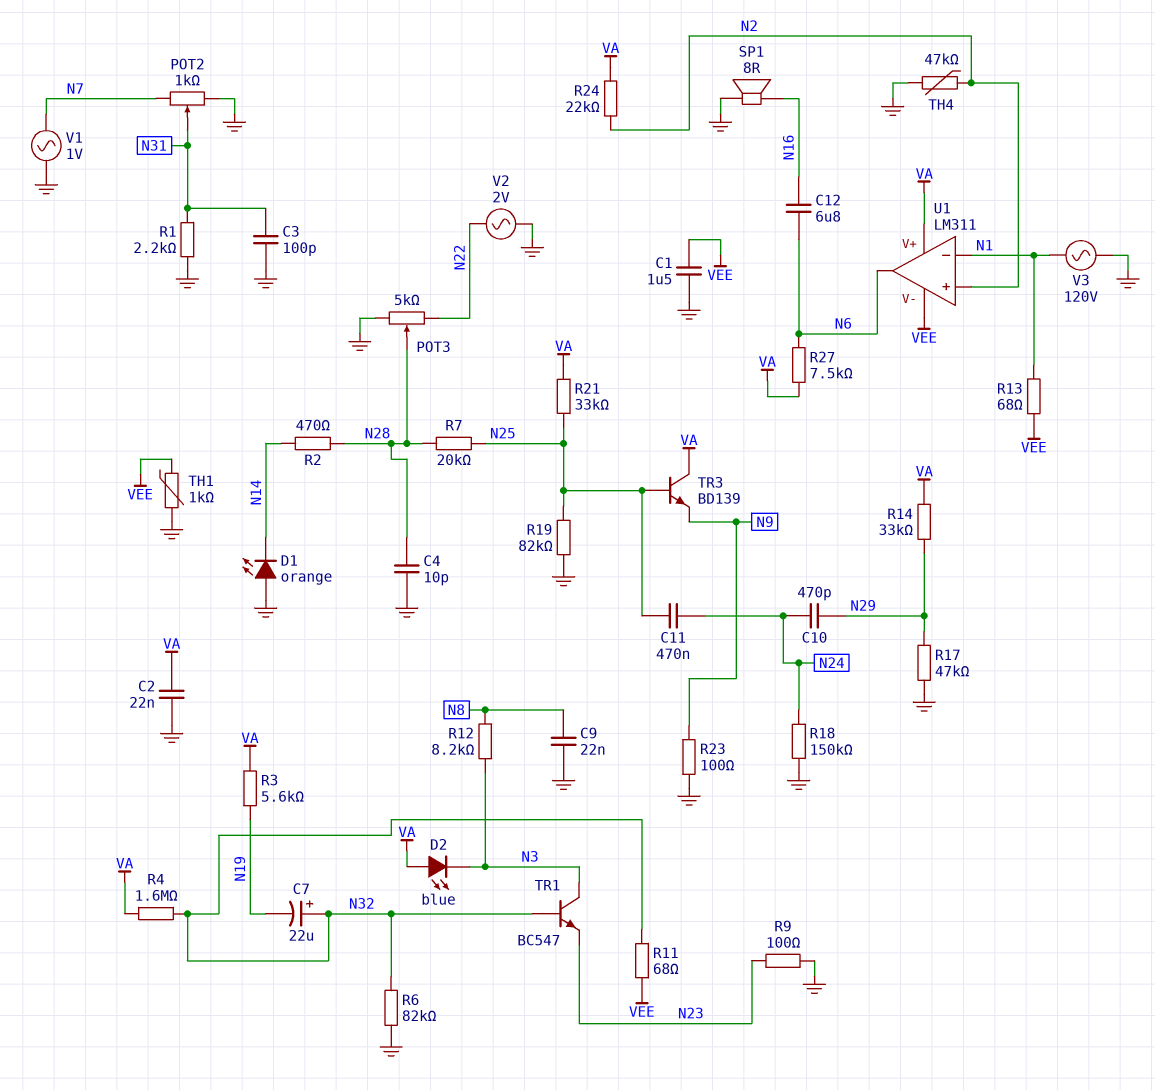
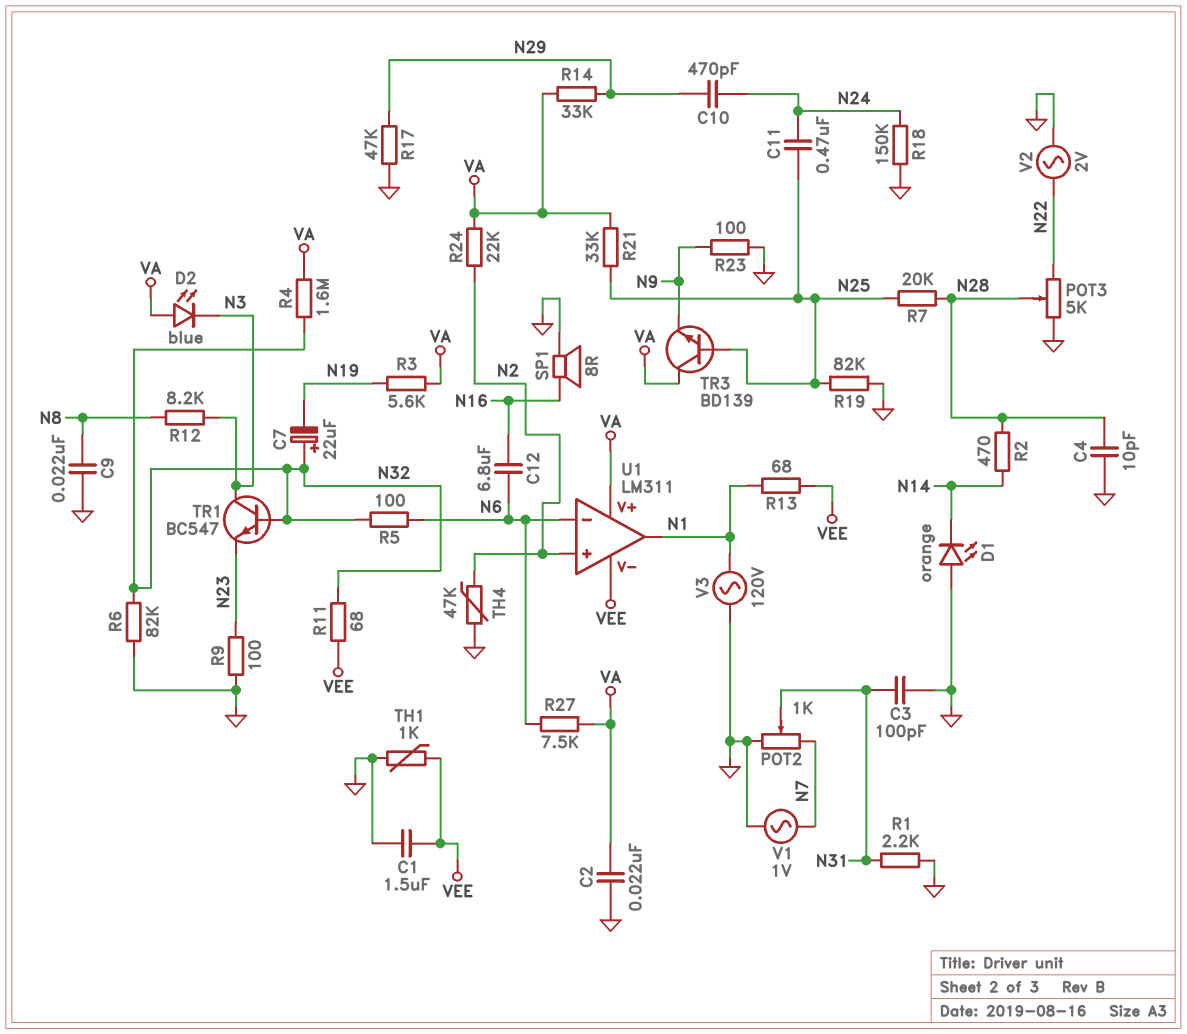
R5: none -> 100 (N6, N32)
U1 pin in-: N1 -> N6
U1 pin out: N6 -> N1

